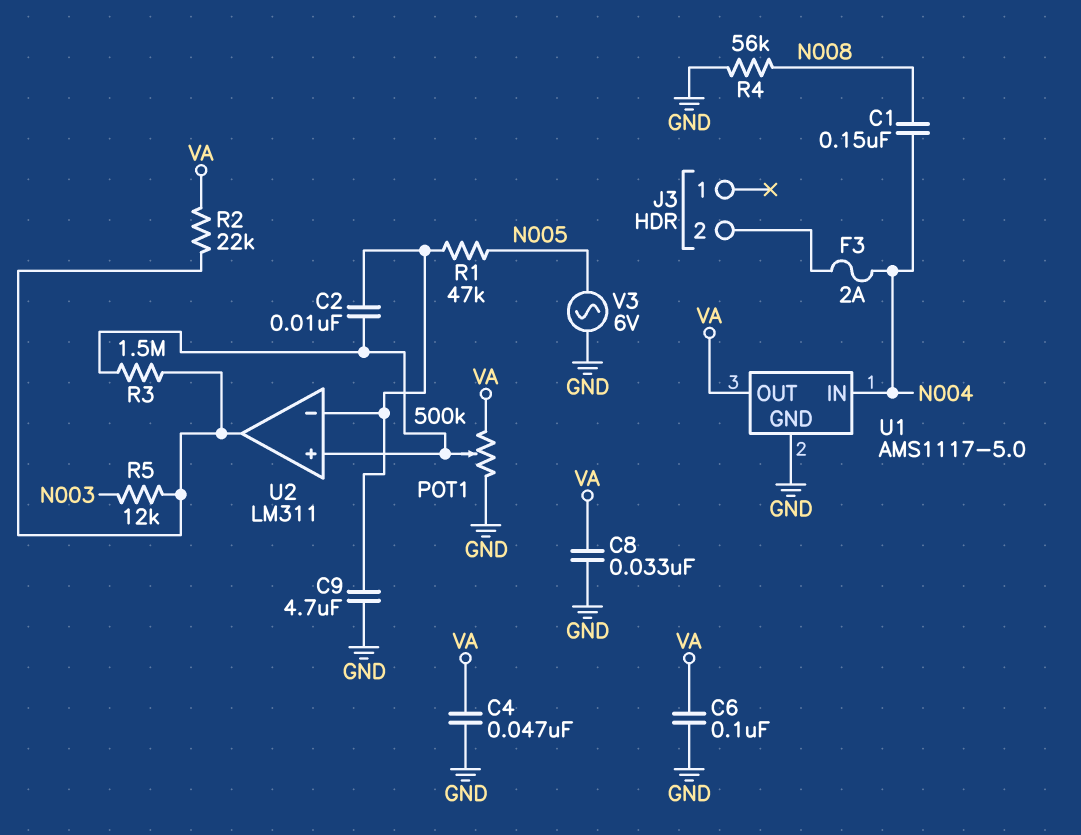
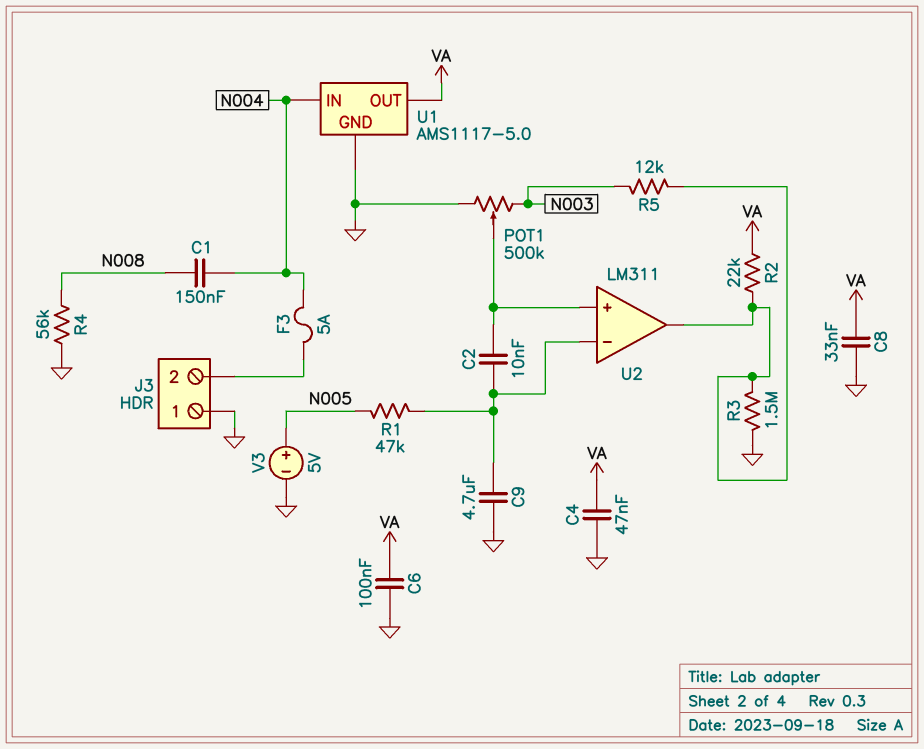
F3: 2A (J3/2, N004) -> 5A (J3/2, N004)
J3 pin 1: none -> GND
POT1: 500k (GND, VA, wiper U2/in+) -> 500k (GND, N003, wiper U2/in+)
R3: 1.5M (U2/in+, U2/out) -> 1.5M (GND, U2/out)
V3: AC 6V (GND, N005) -> 5V (plus N005, minus GND)

